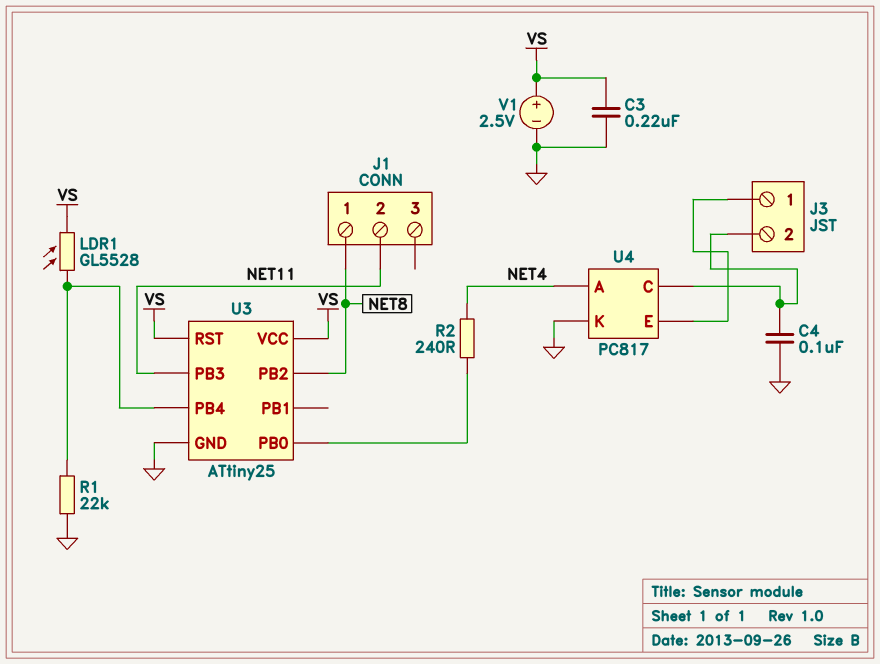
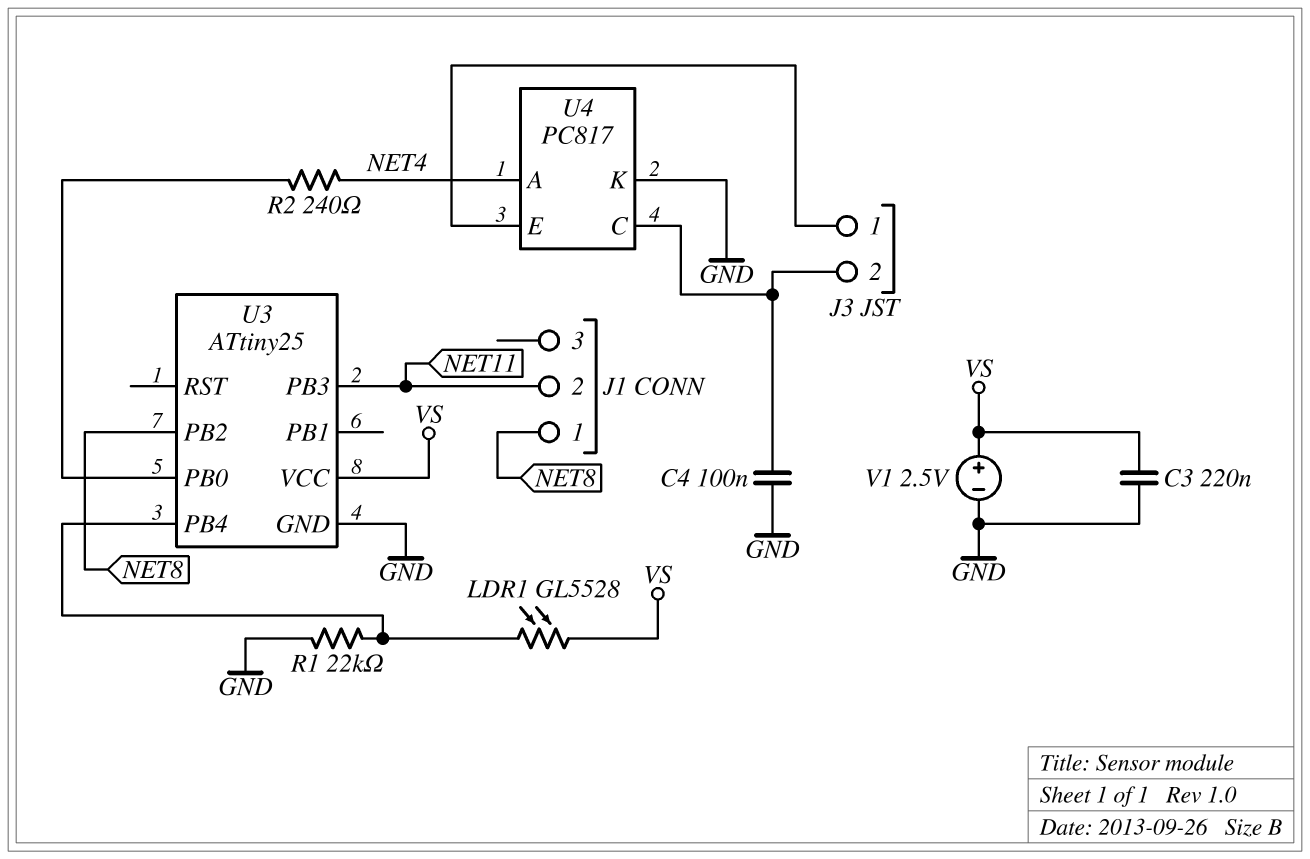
U3 pin RST: VS -> none

